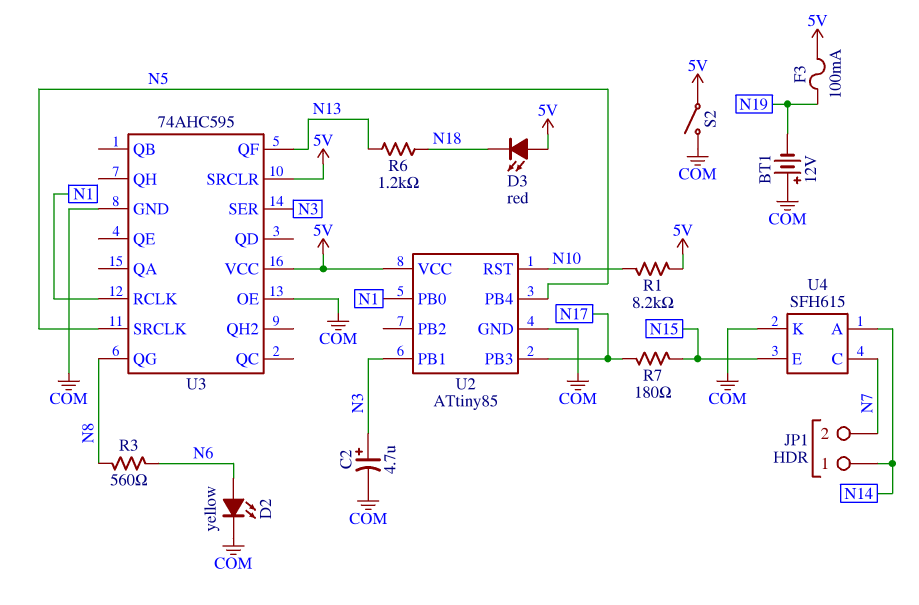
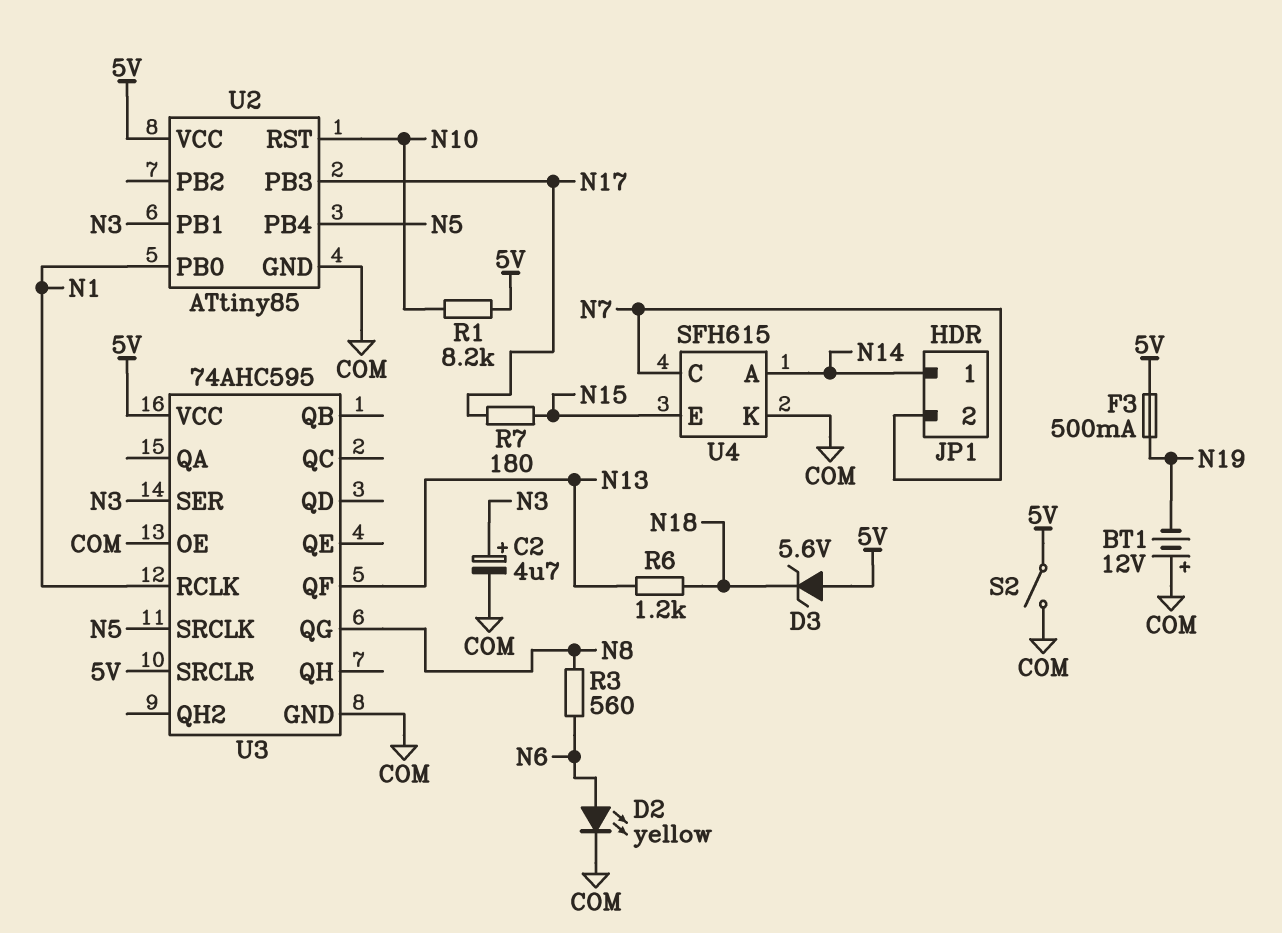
D3: LED red (A 5V, K N18) -> zener 5.6V (A 5V, K N18)
F3: 100mA (5V, N19) -> 500mA (5V, N19)

